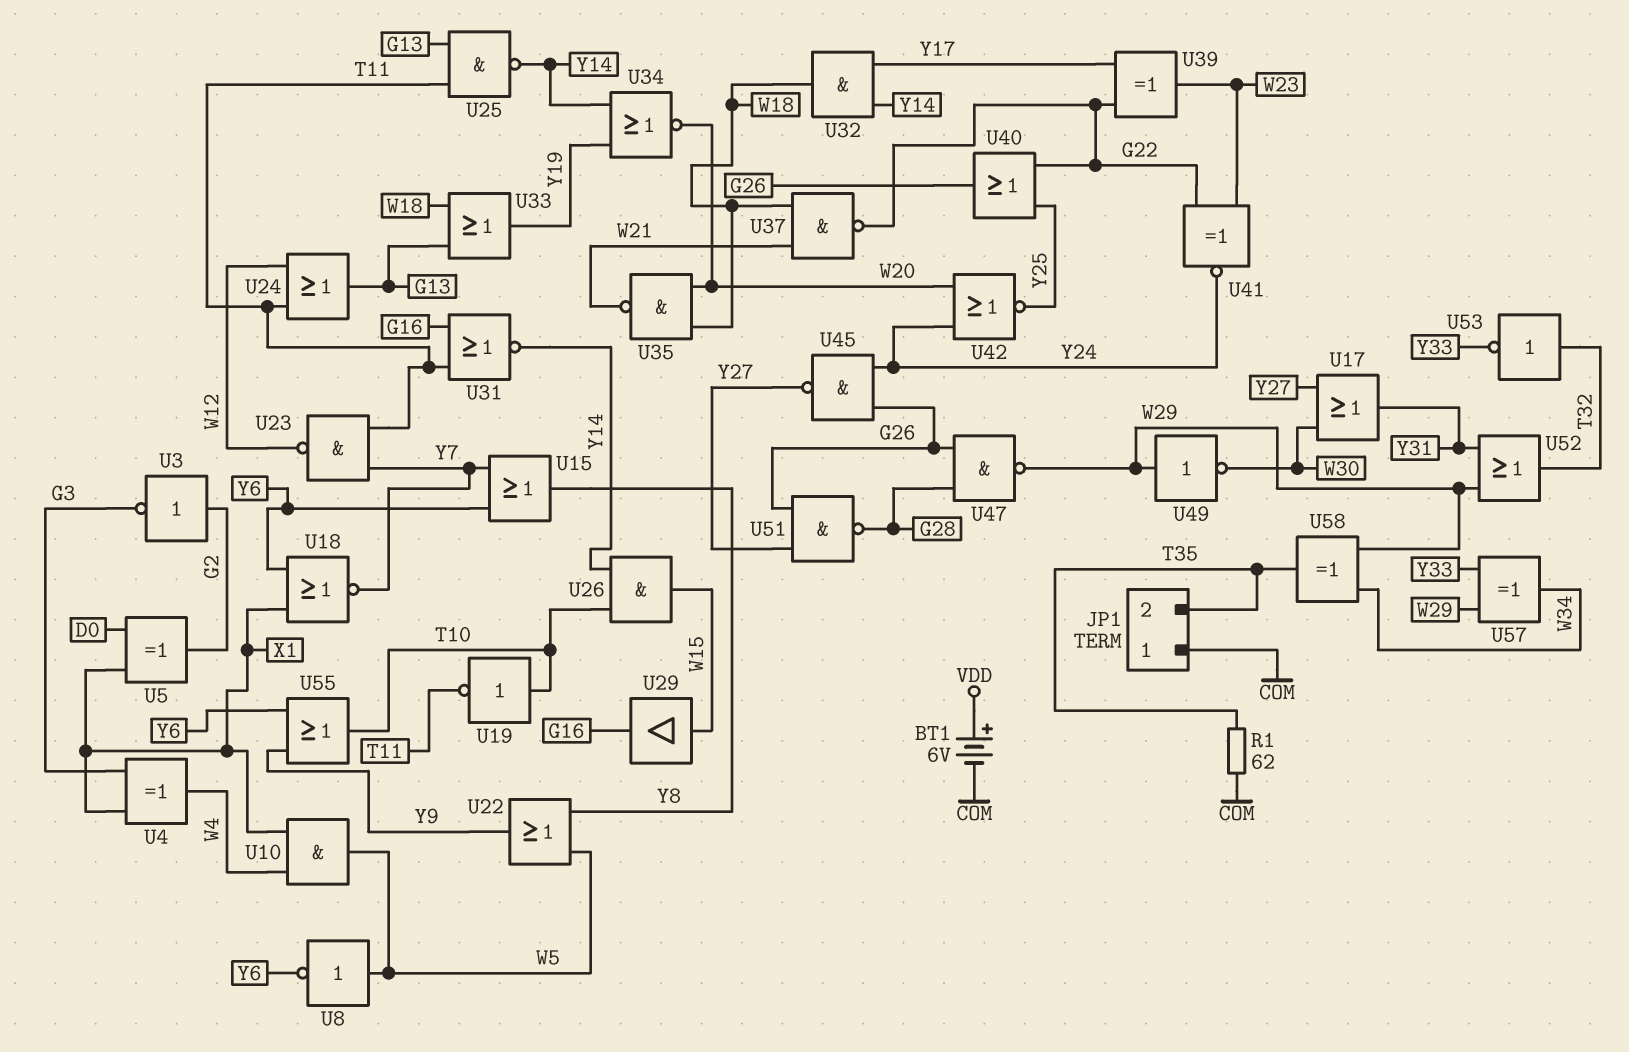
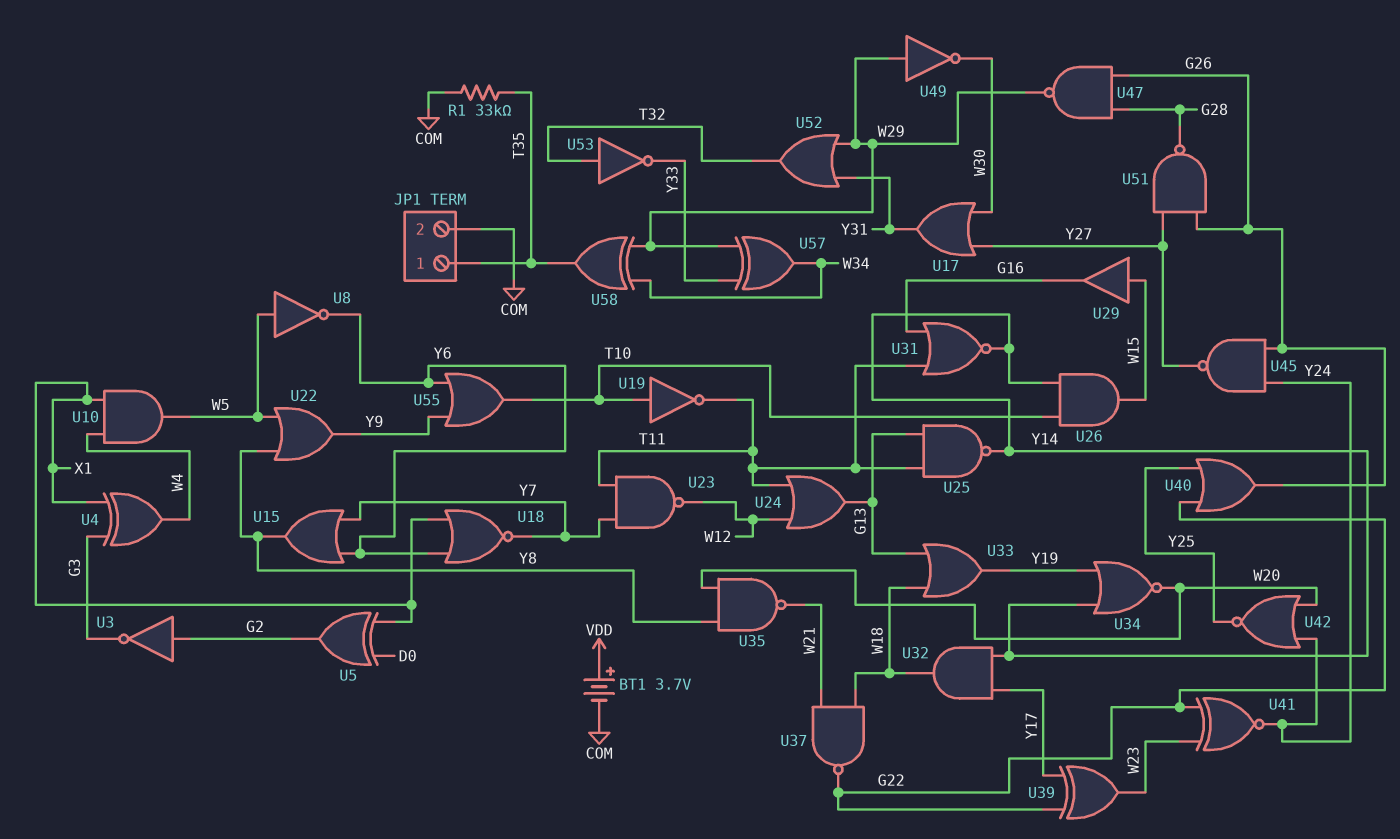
BT1: 6V (plus VDD, minus COM) -> 3.7V (plus VDD, minus COM)
JP1 pin 1: COM -> T35
JP1 pin 2: T35 -> COM
R1: 62 (COM, T35) -> 33k (COM, T35)
U35: NAND (in W18, in W20, out W21) -> NAND (in W20, in Y8, out W21)

